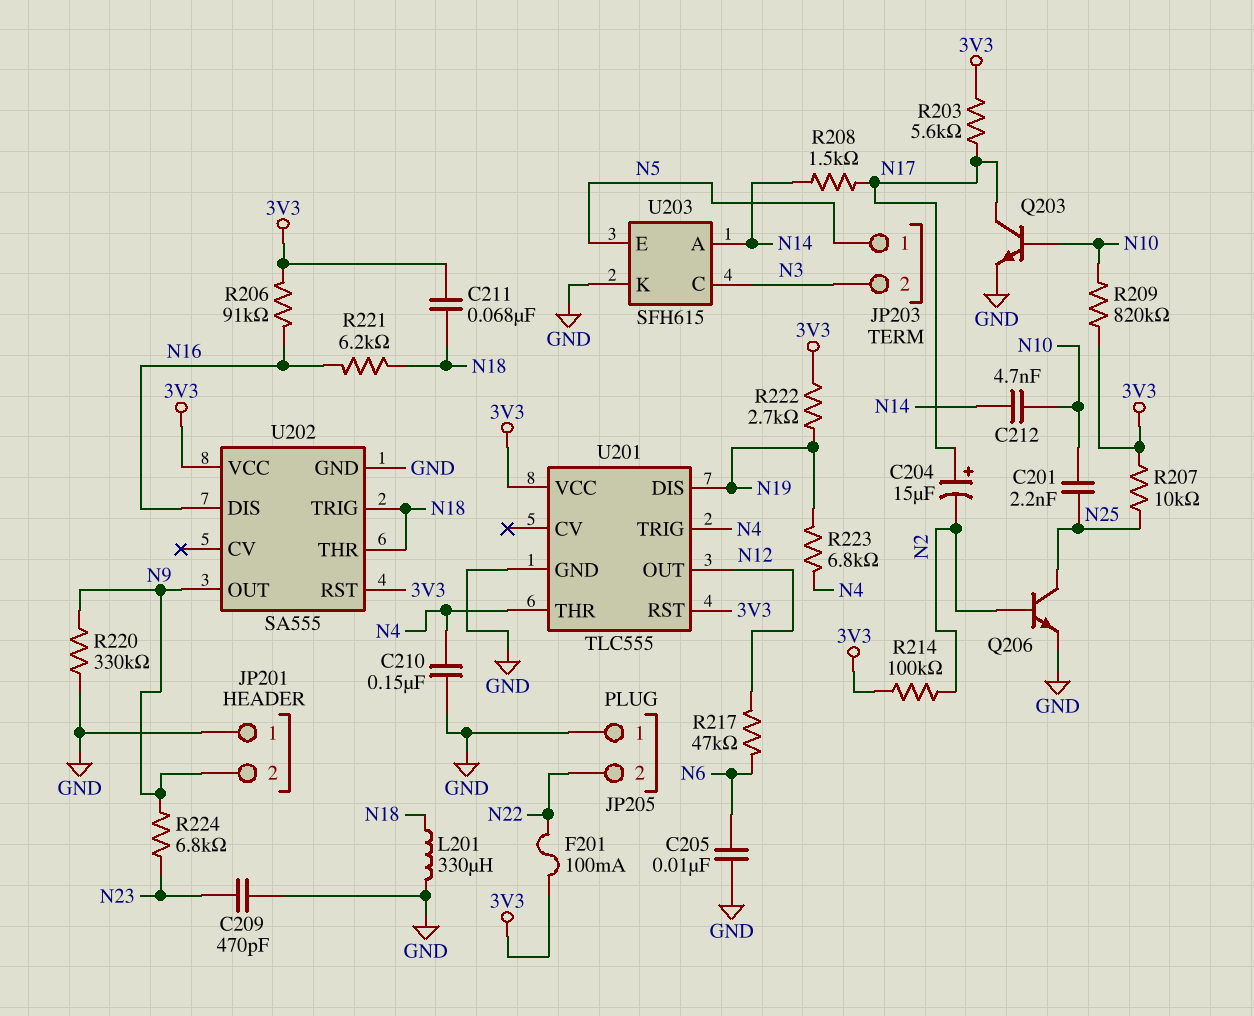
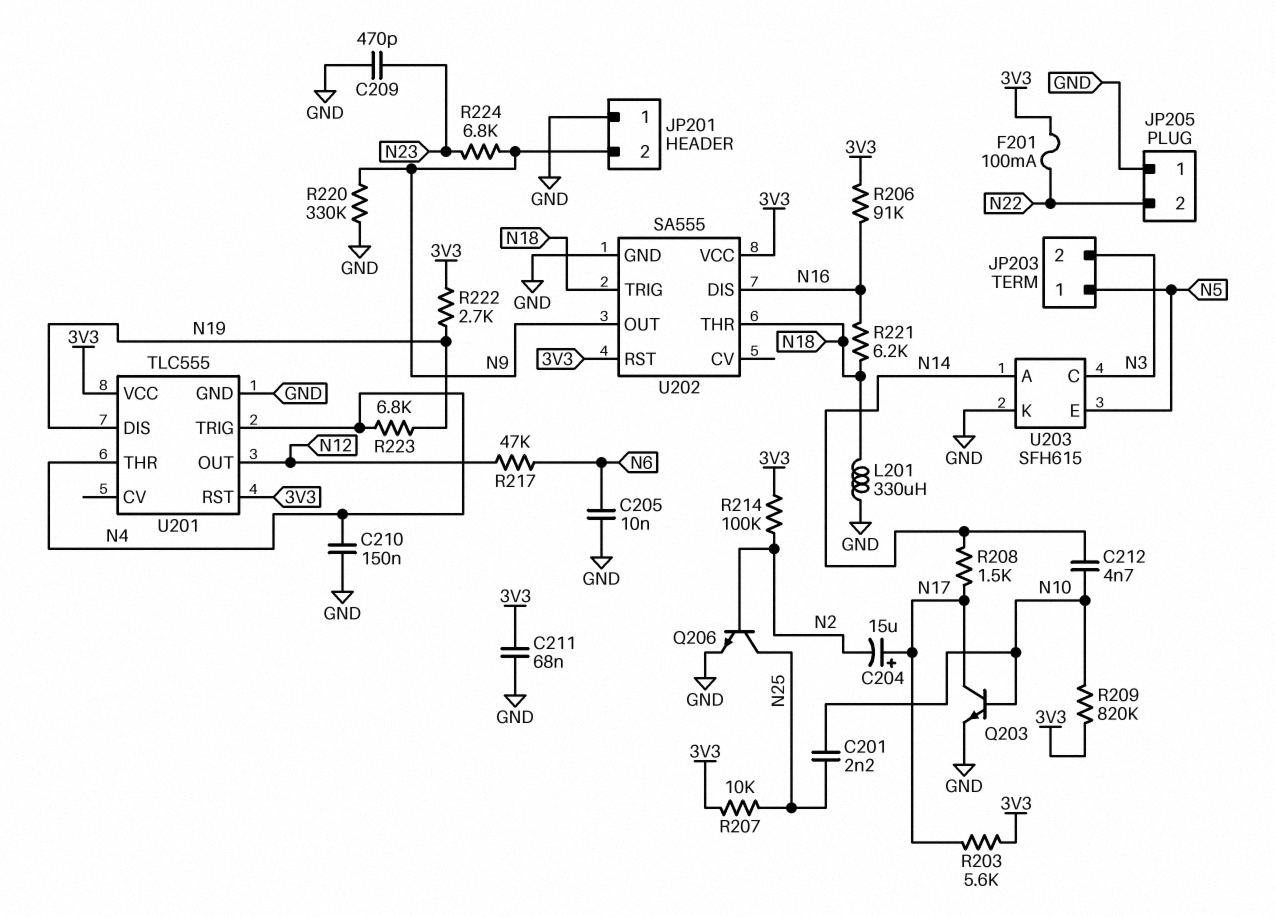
C211: 68nF (3V3, N18) -> 68nF (3V3, GND)

